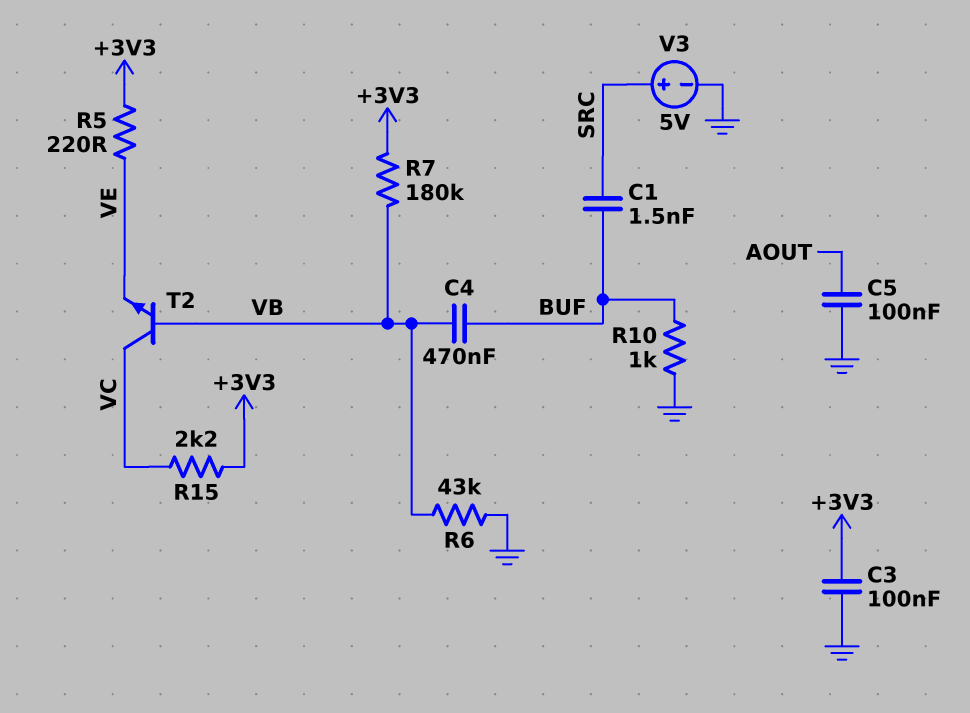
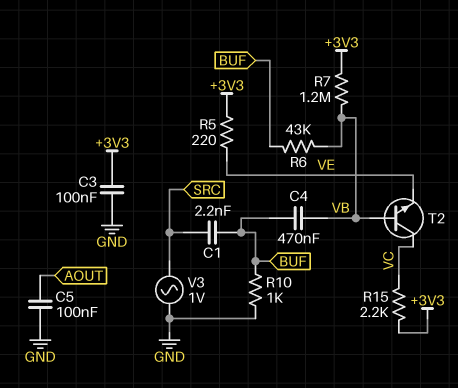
C1: 1.5nF (BUF, SRC) -> 2.2nF (BUF, SRC)
R6: 43k (GND, VB) -> 43k (BUF, VB)
R7: 180k (+3V3, VB) -> 1.2M (+3V3, VB)
V3: 5V (plus SRC, minus GND) -> AC 1V (GND, SRC)

